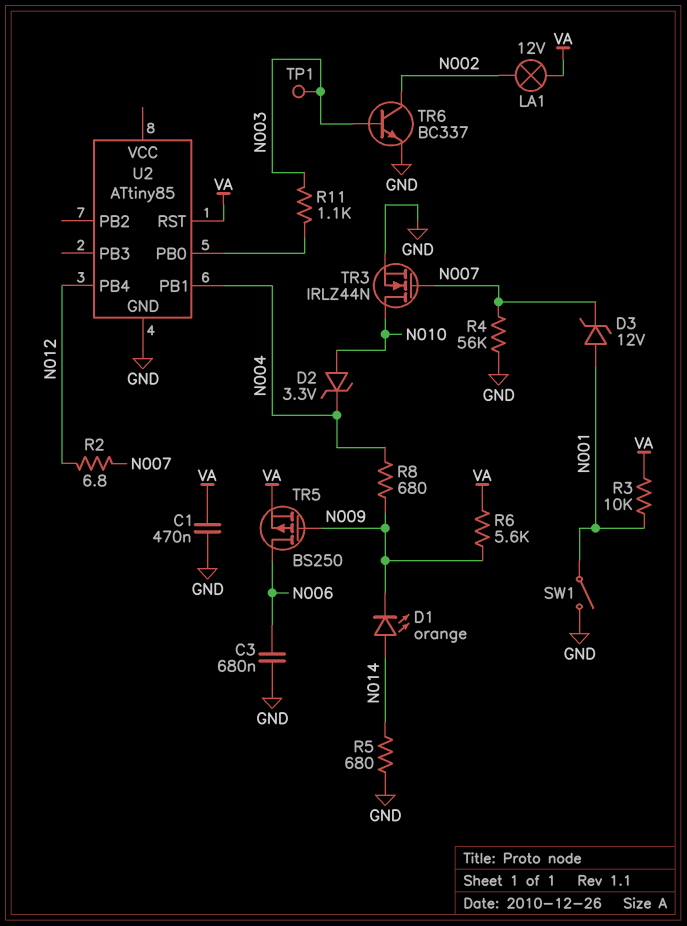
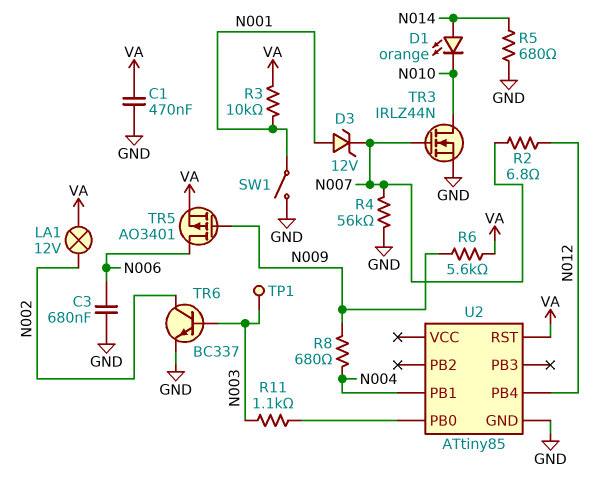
D1: LED orange (A N014, K N009) -> LED orange (A N014, K N010)
D2: zener 3.3V (A N010, K N004) -> none
TR5: PMOS BS250 (G N009, D N006, S VA) -> PMOS AO3401 (G N009, D N006, S VA)

